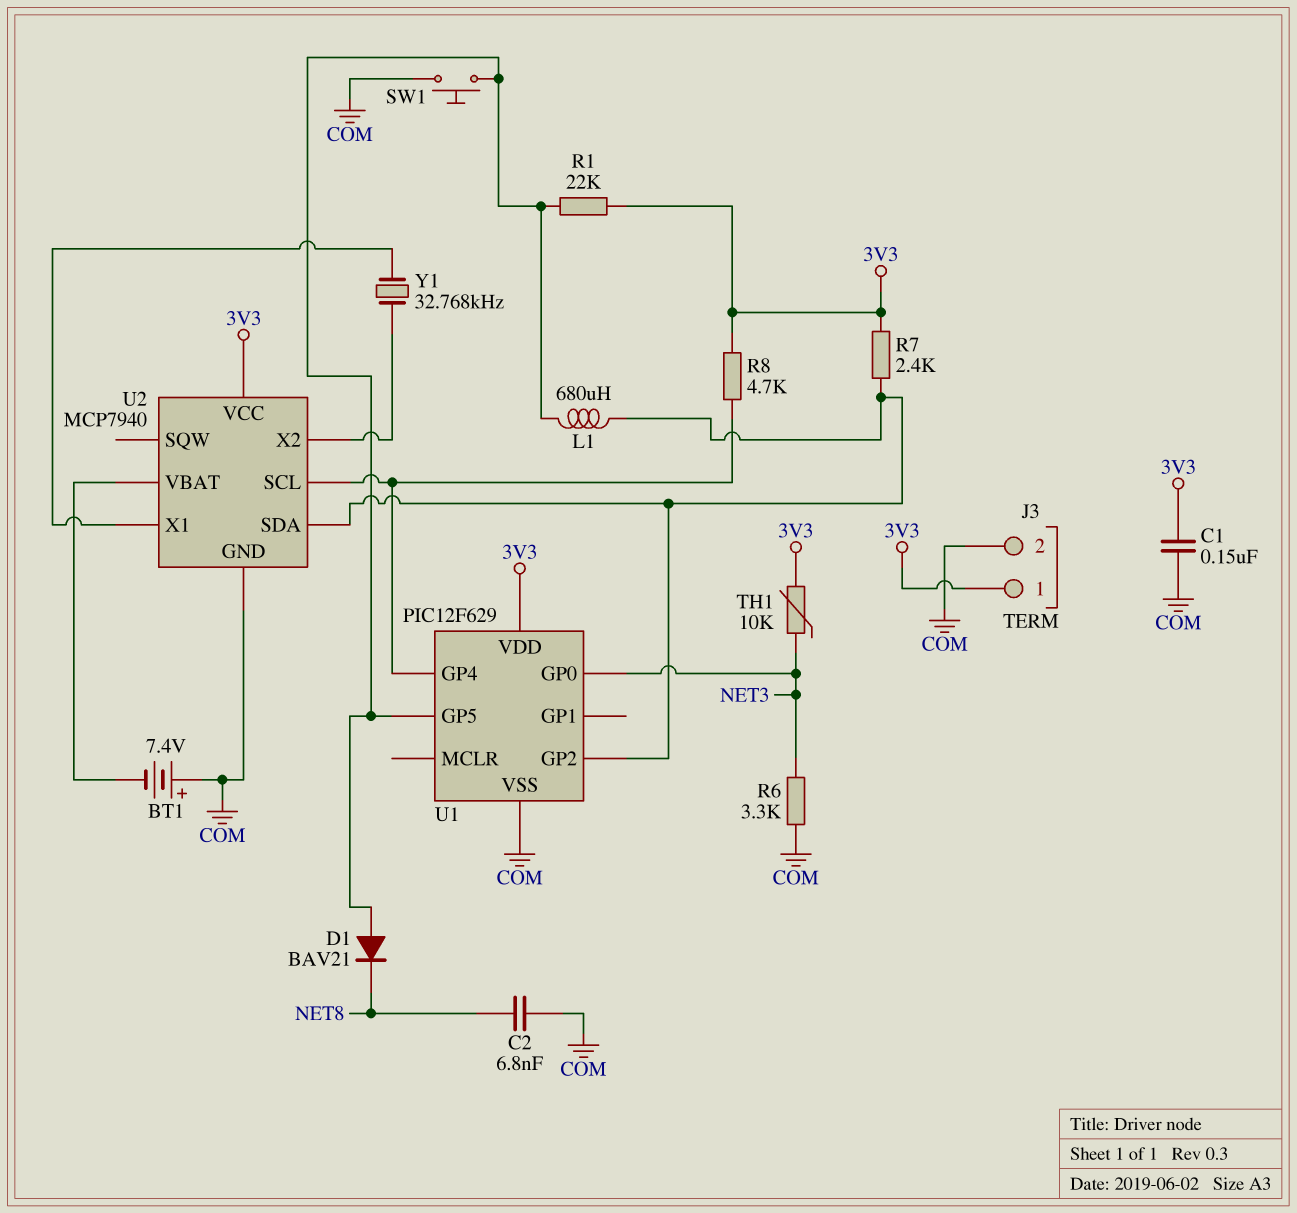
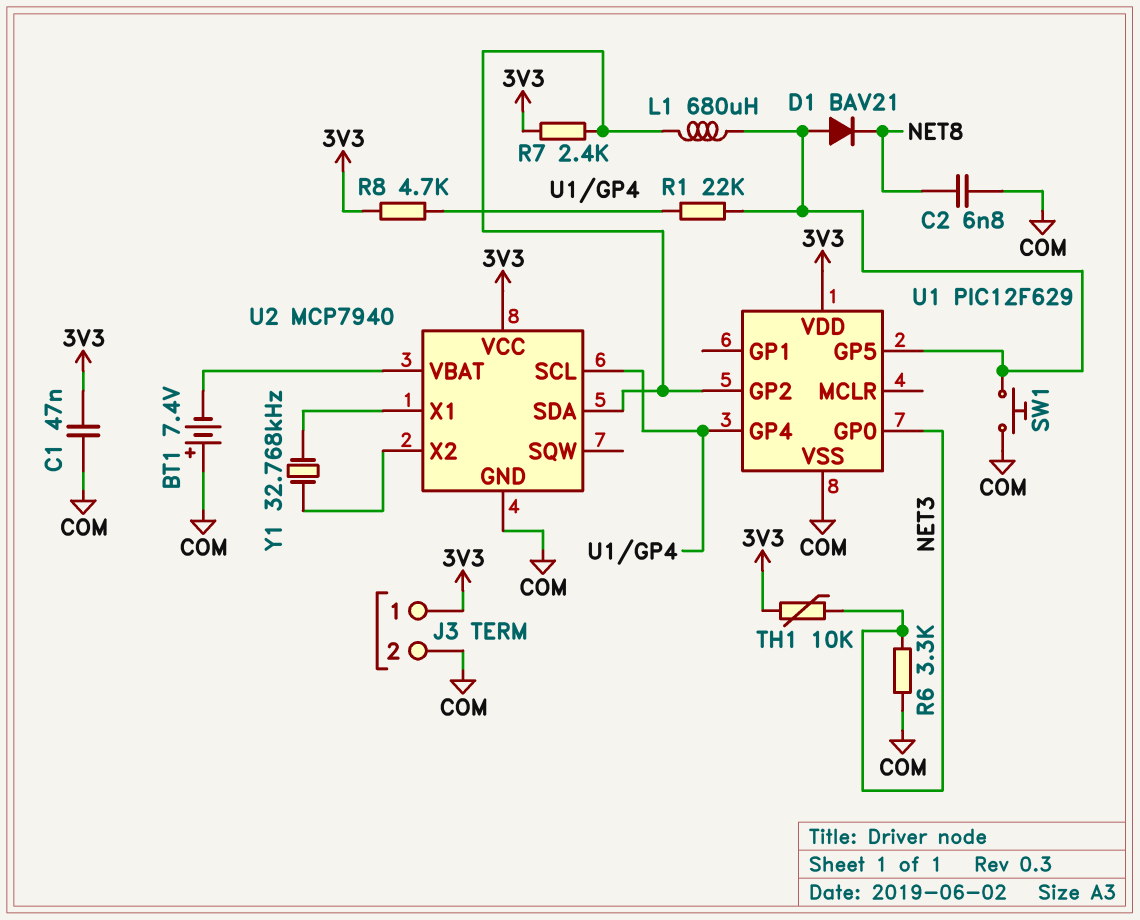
C1: 150nF (3V3, COM) -> 47nF (3V3, COM)
R1: 22k (3V3, U1/GP5) -> 22k (U1/GP4, U1/GP5)

